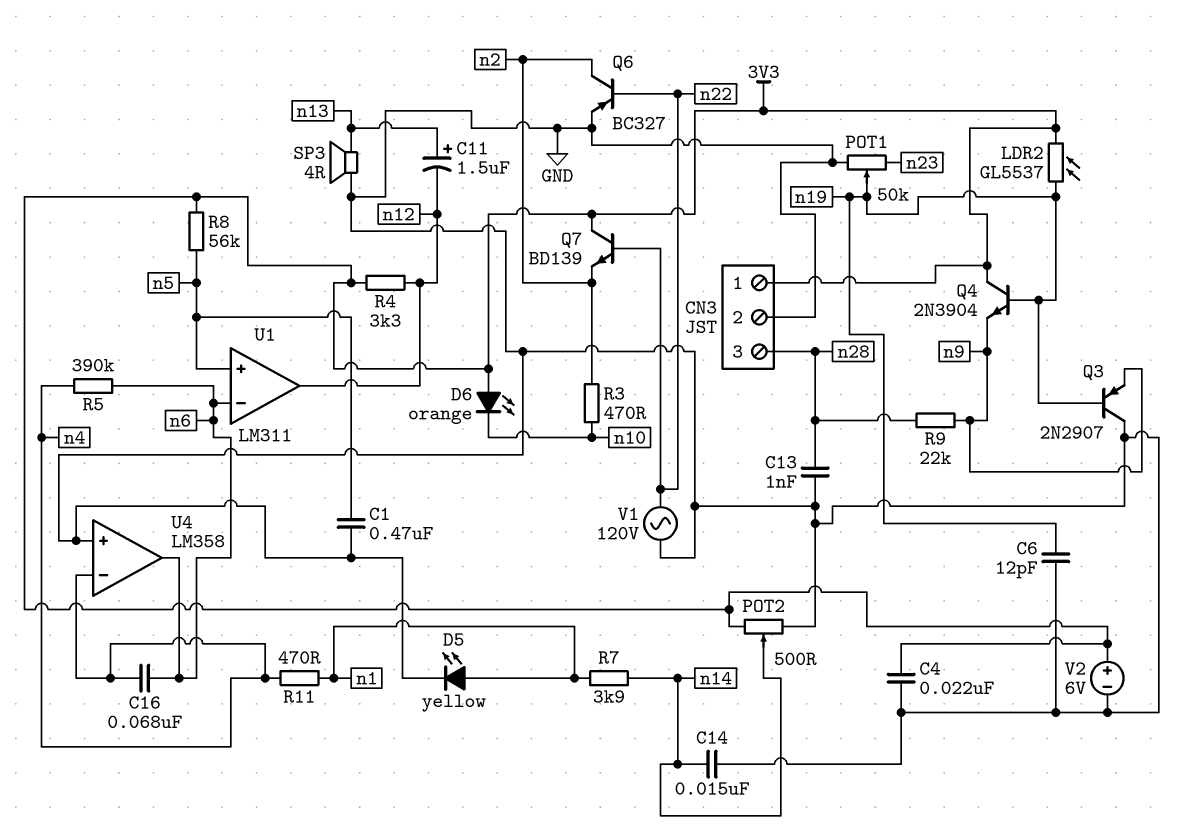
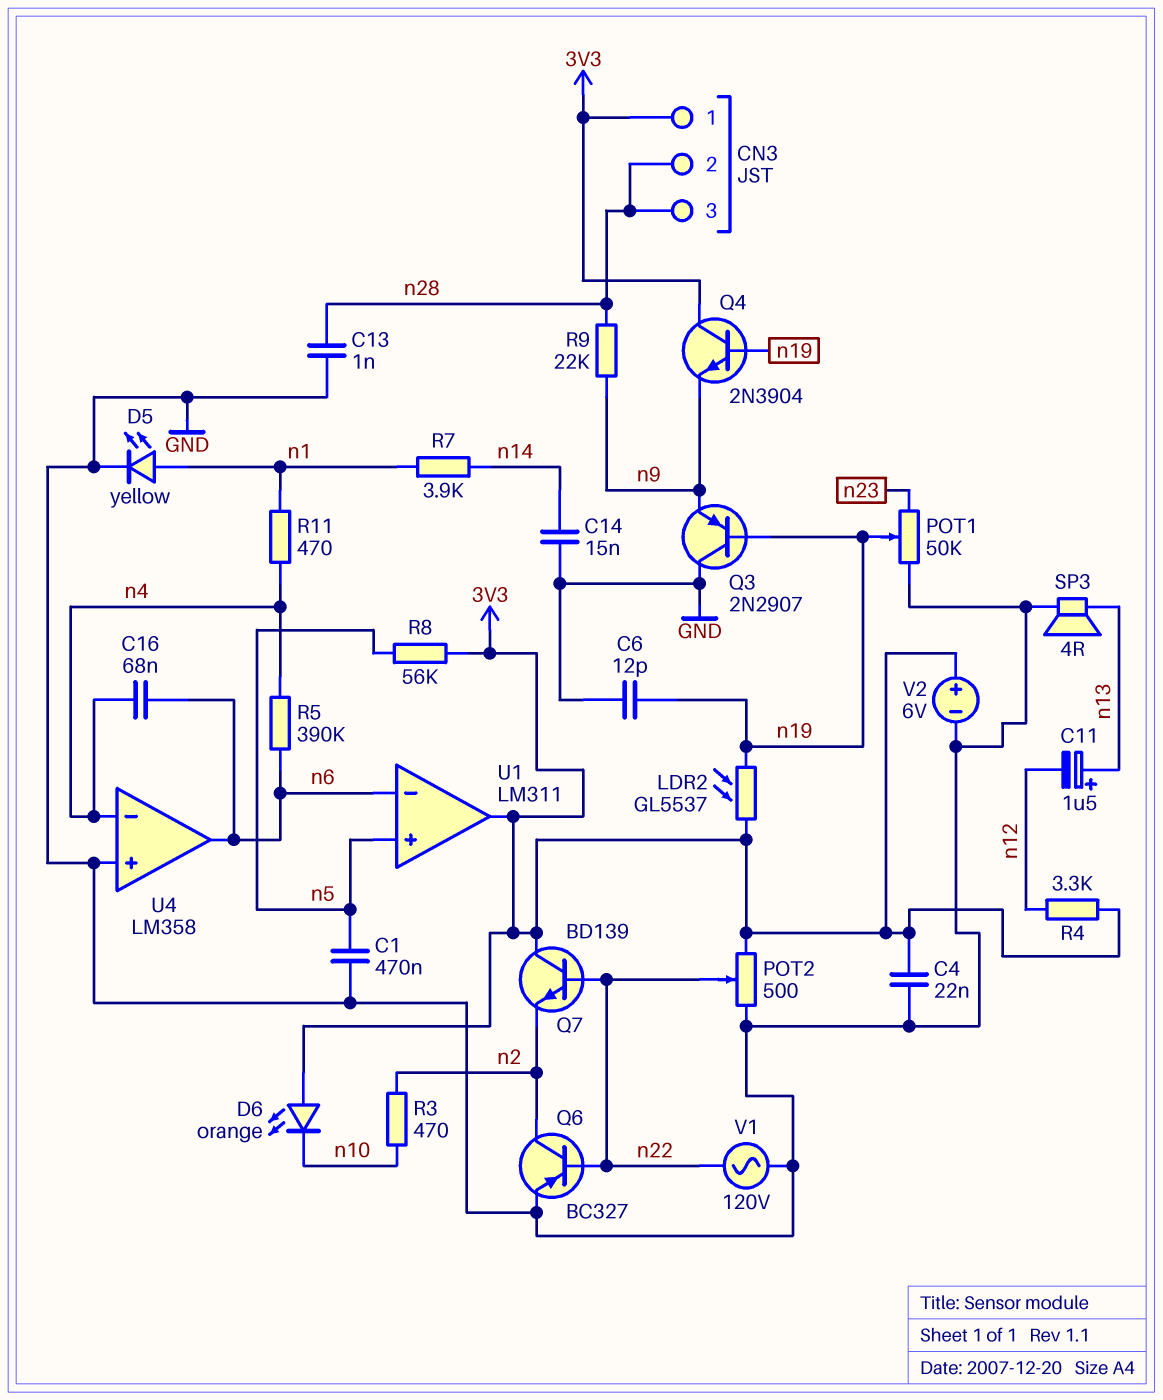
CN3 pin 2: GND -> n28
POT2: 500 (3V3, GND, wiper n14) -> 500 (3V3, GND, wiper n22)
U1 pin out: n12 -> 3V3

